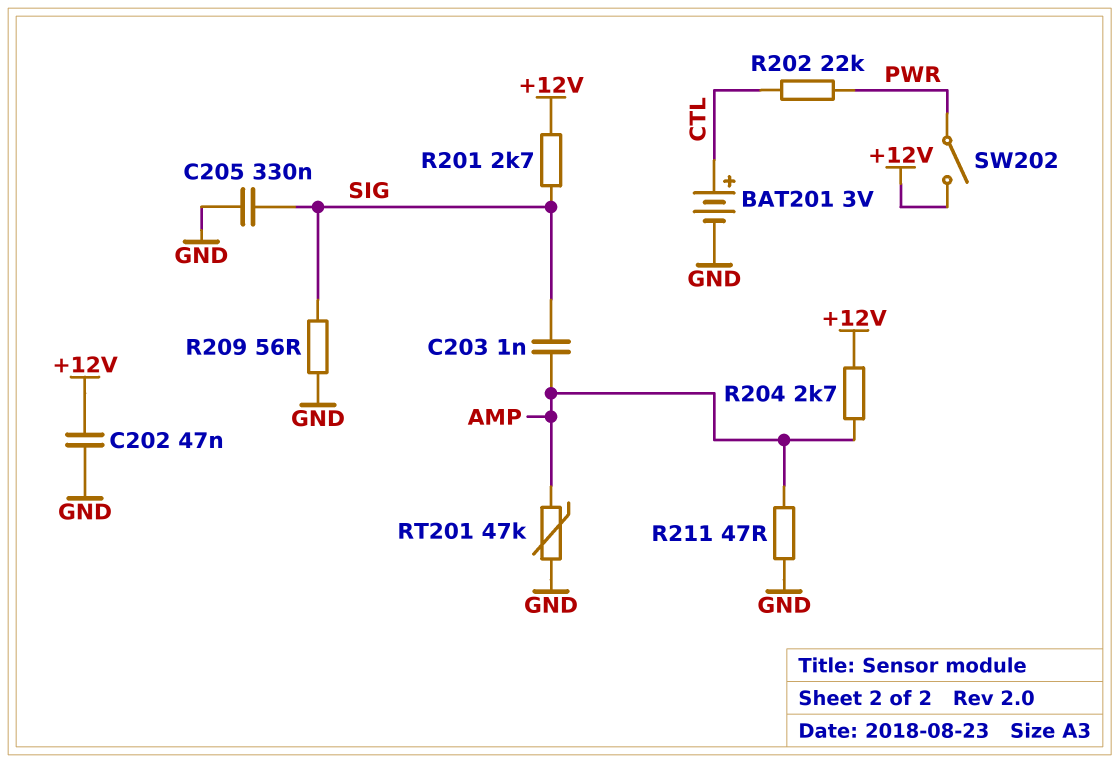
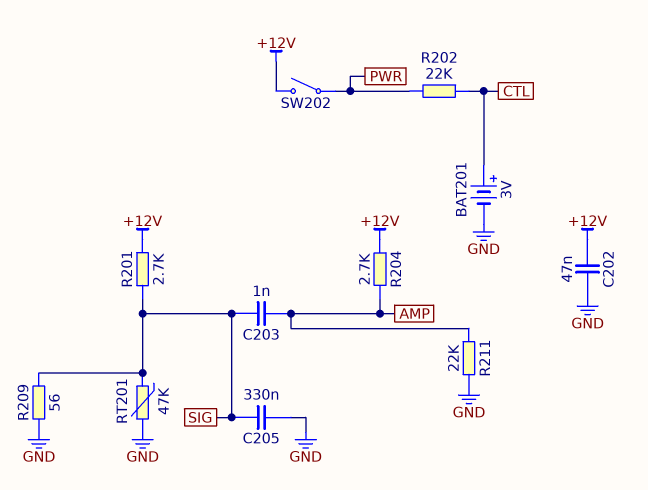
R211: 47 (AMP, GND) -> 22k (AMP, GND)
RT201: 47k (AMP, GND) -> 47k (GND, SIG)

